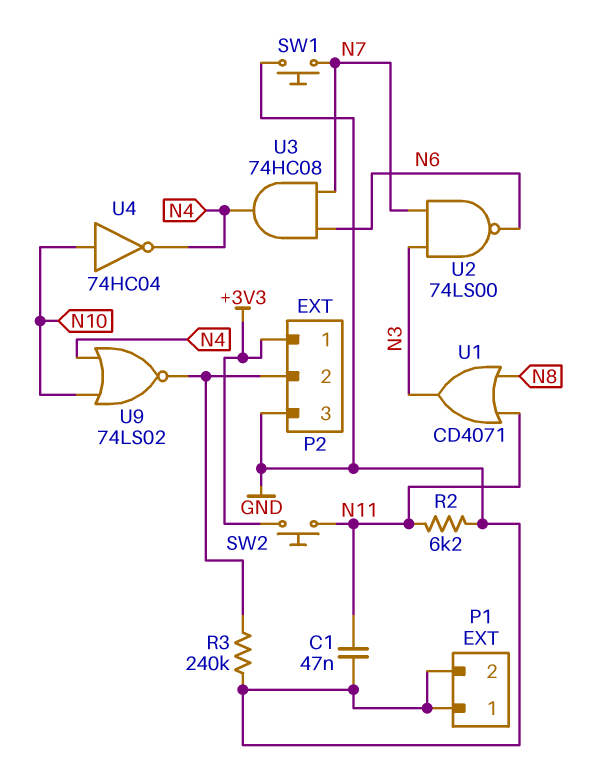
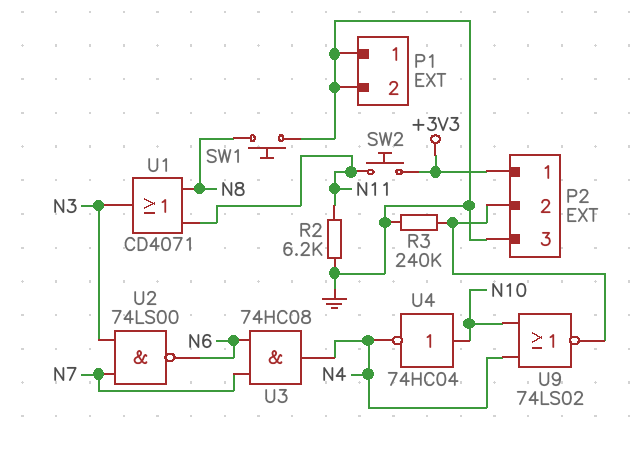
C1: 47nF (GND, N11) -> none
SW1: button (GND, N7) -> button (GND, N8)

